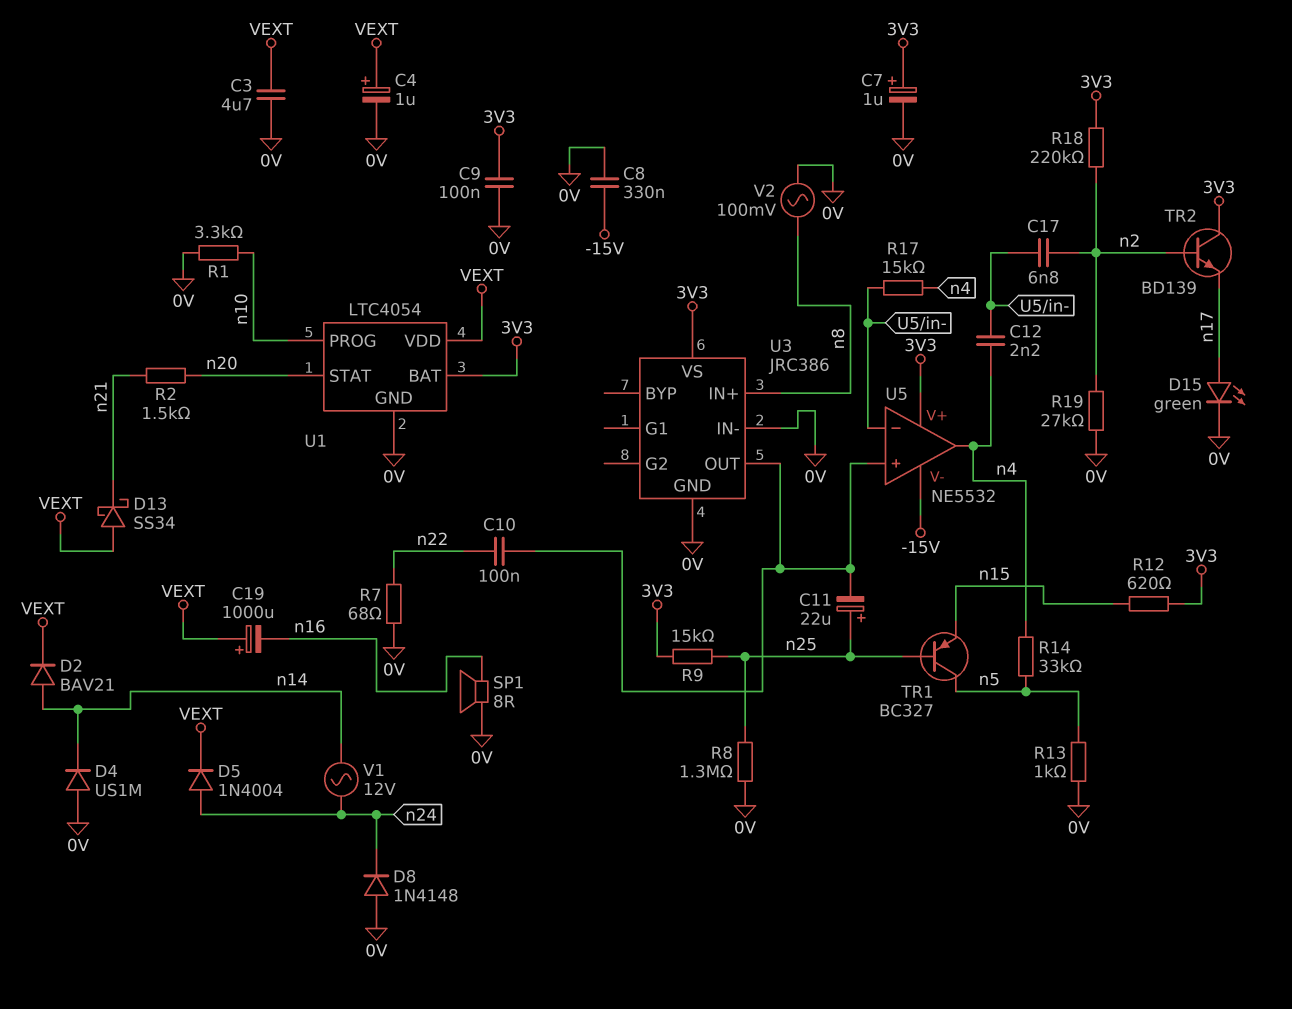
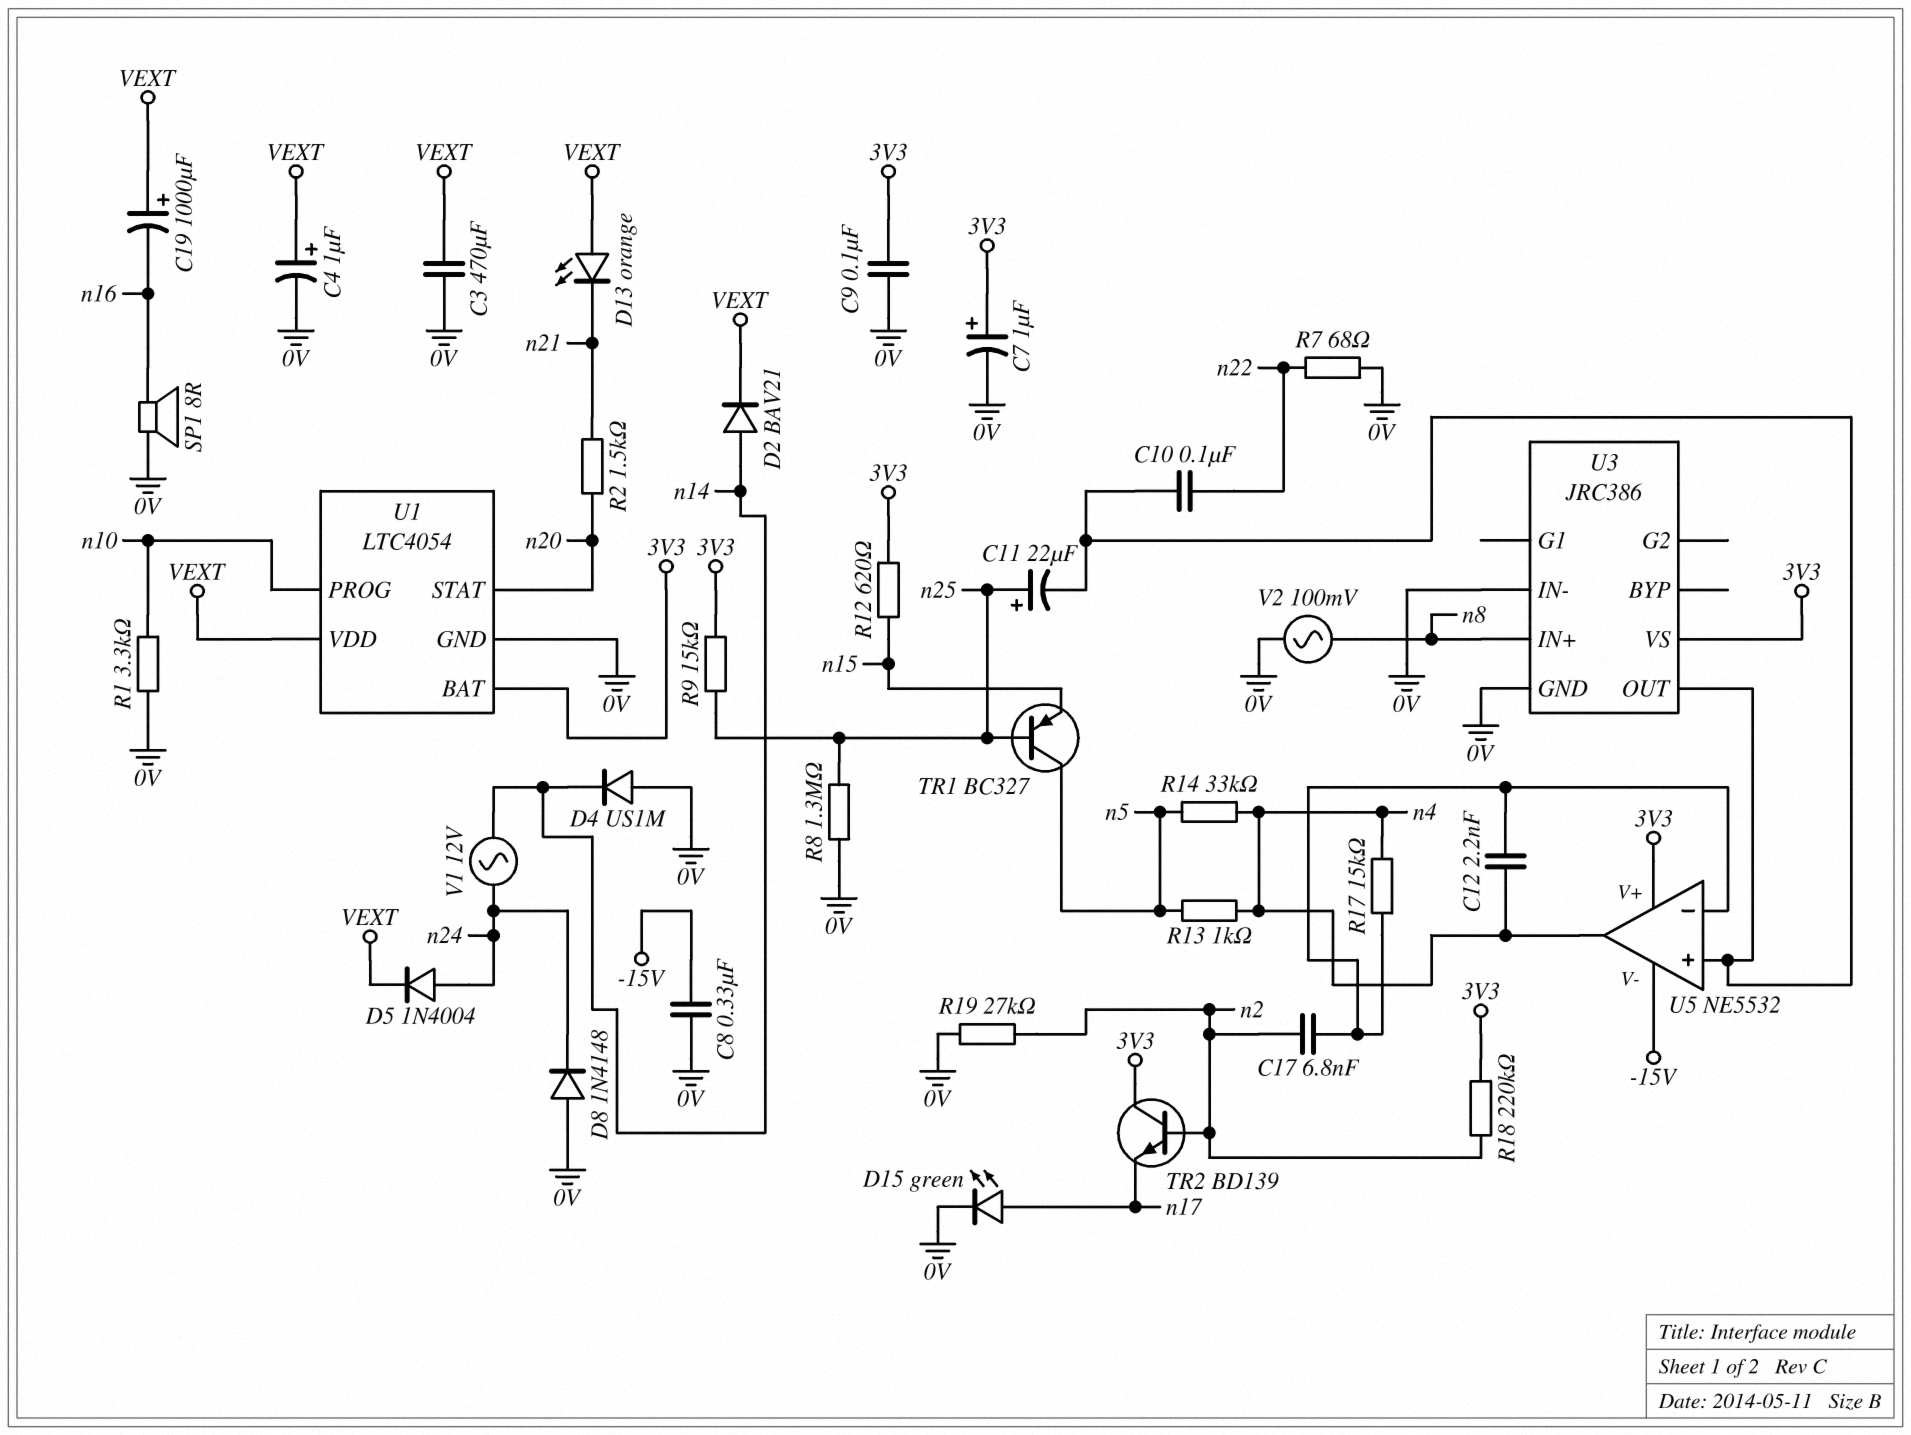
C3: 4.7uF (0V, VEXT) -> 470uF (0V, VEXT)
D13: schottky SS34 (A VEXT, K n21) -> LED orange (A VEXT, K n21)
R13: 1k (0V, n5) -> 1k (n4, n5)

